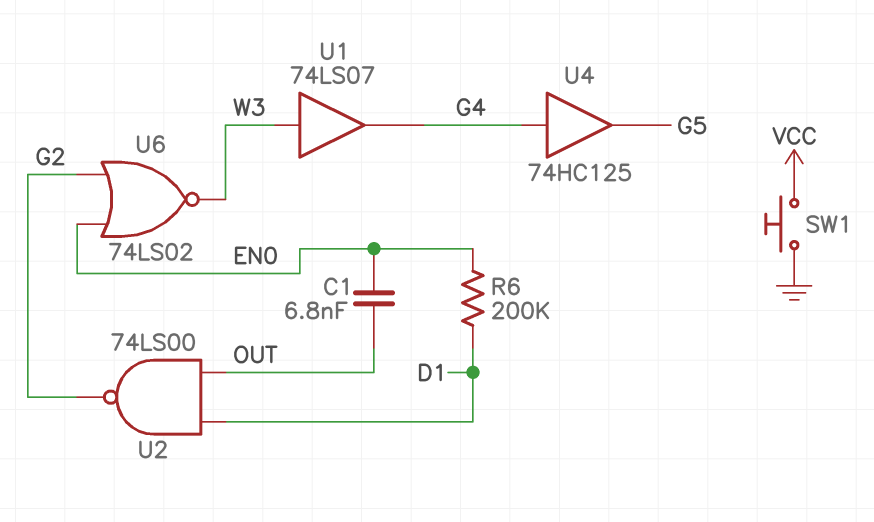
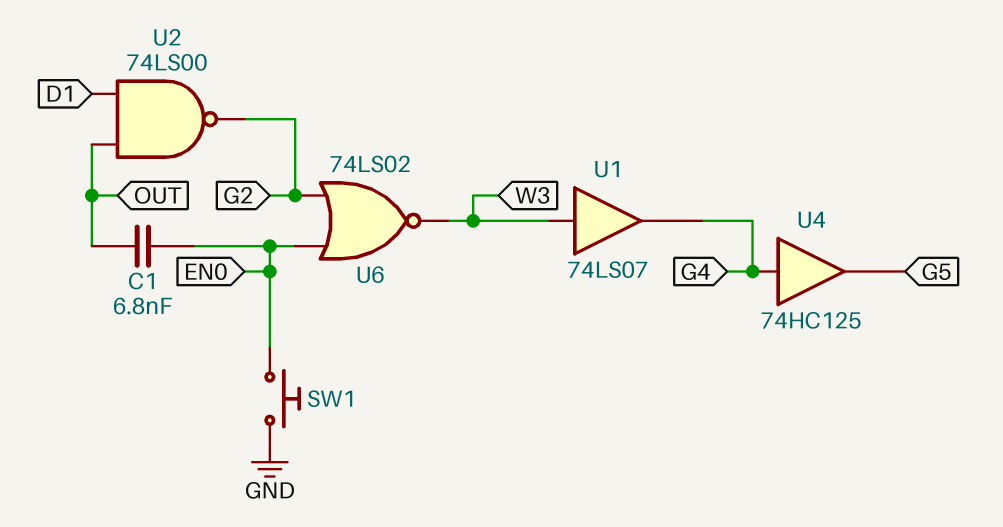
R6: 200k (D1, EN0) -> none
SW1: button (GND, VCC) -> button (EN0, GND)

